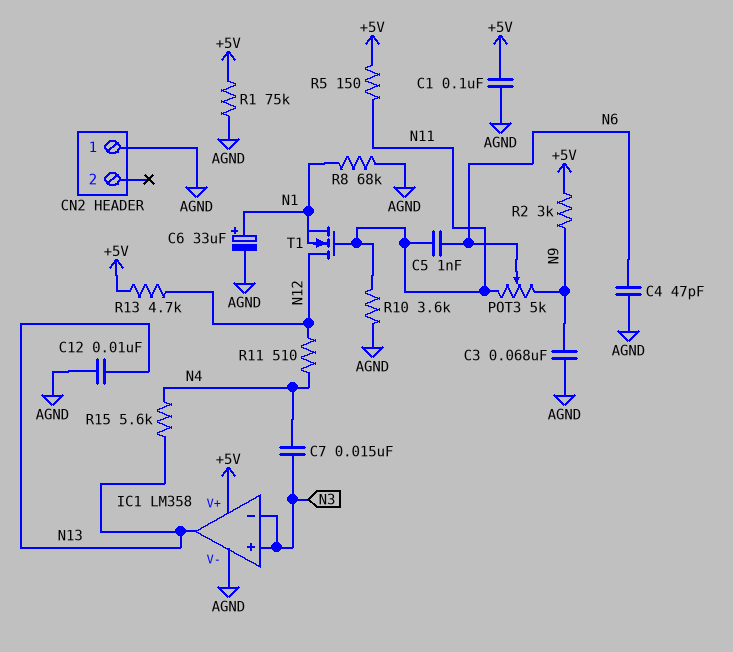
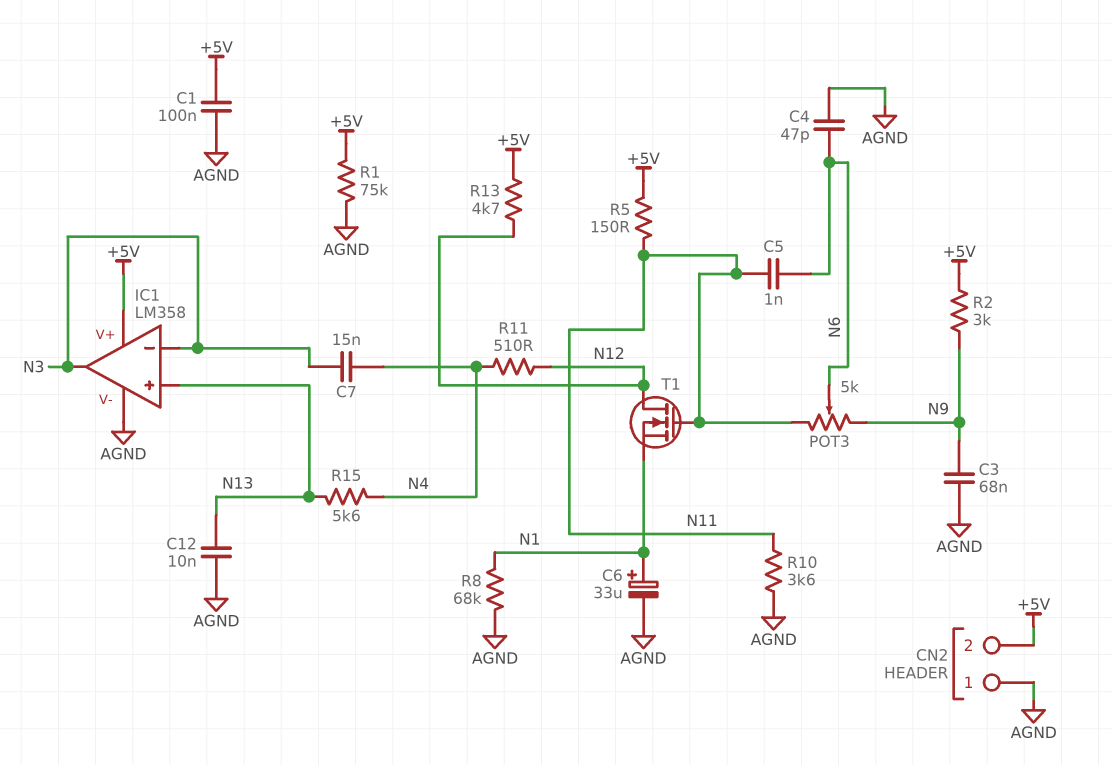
CN2 pin 2: none -> +5V
IC1 pin in+: N3 -> N13
IC1 pin out: N13 -> N3

